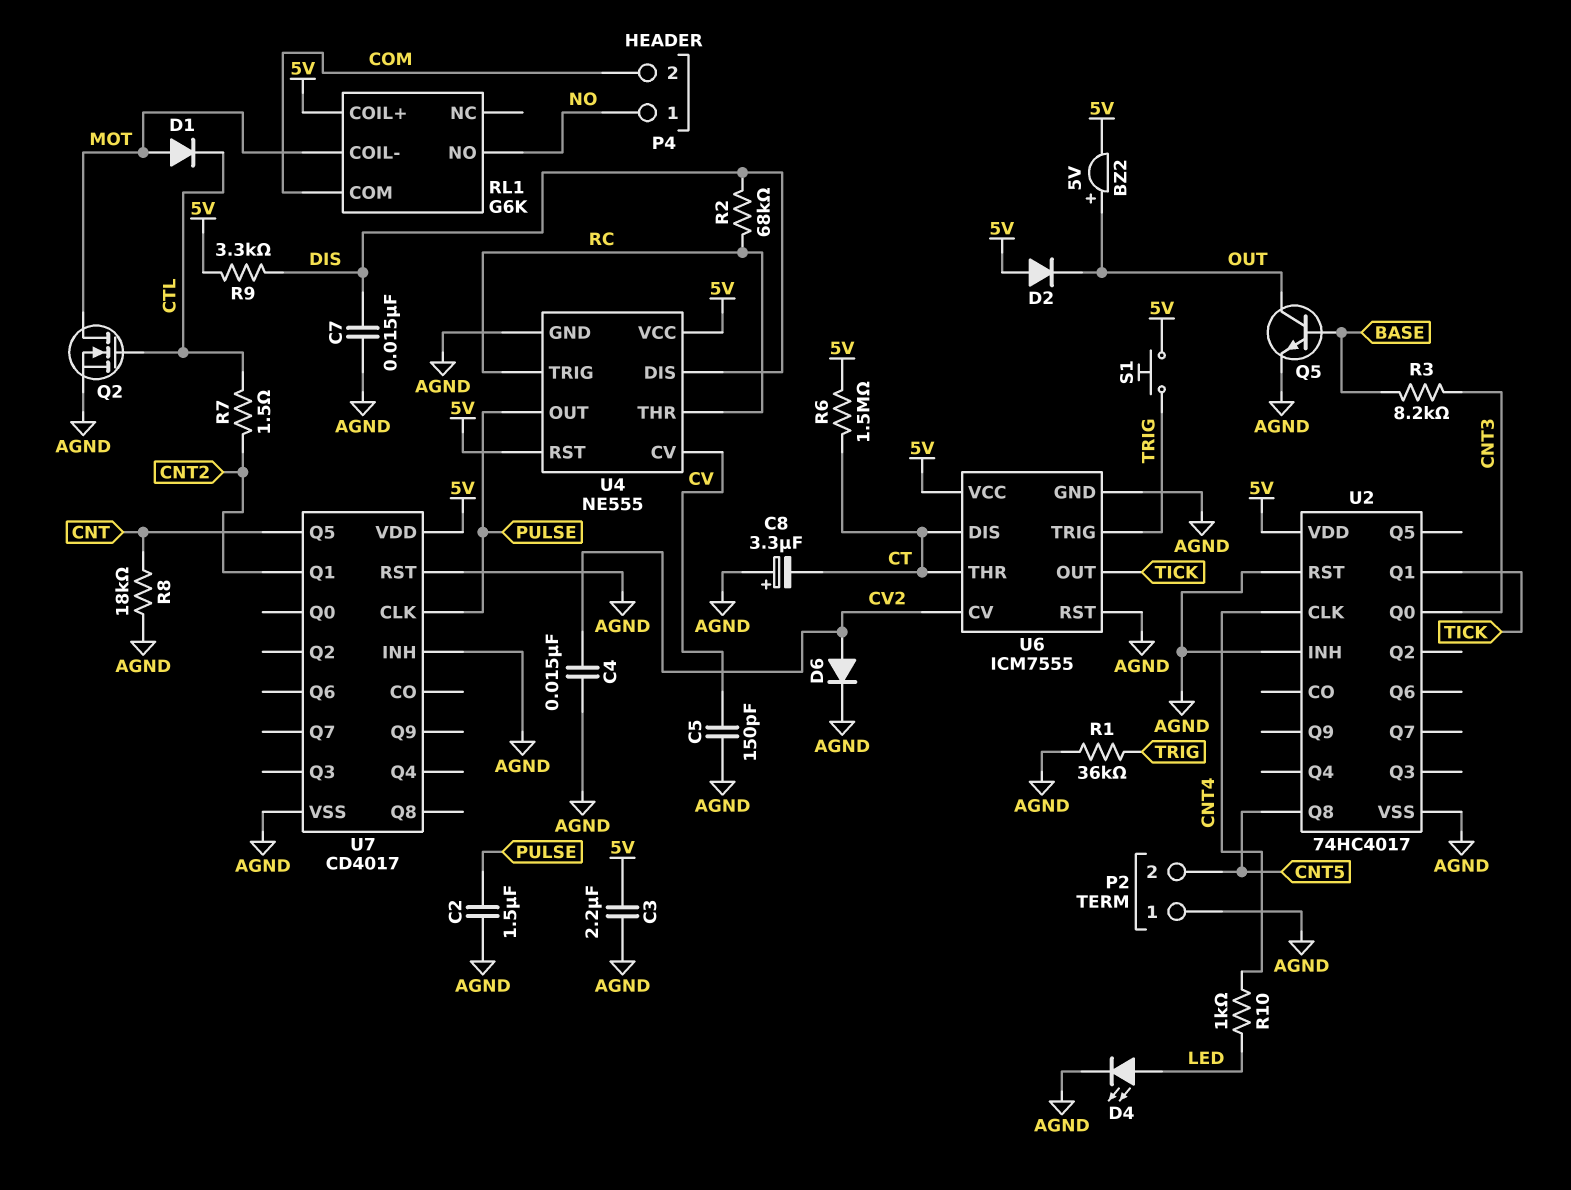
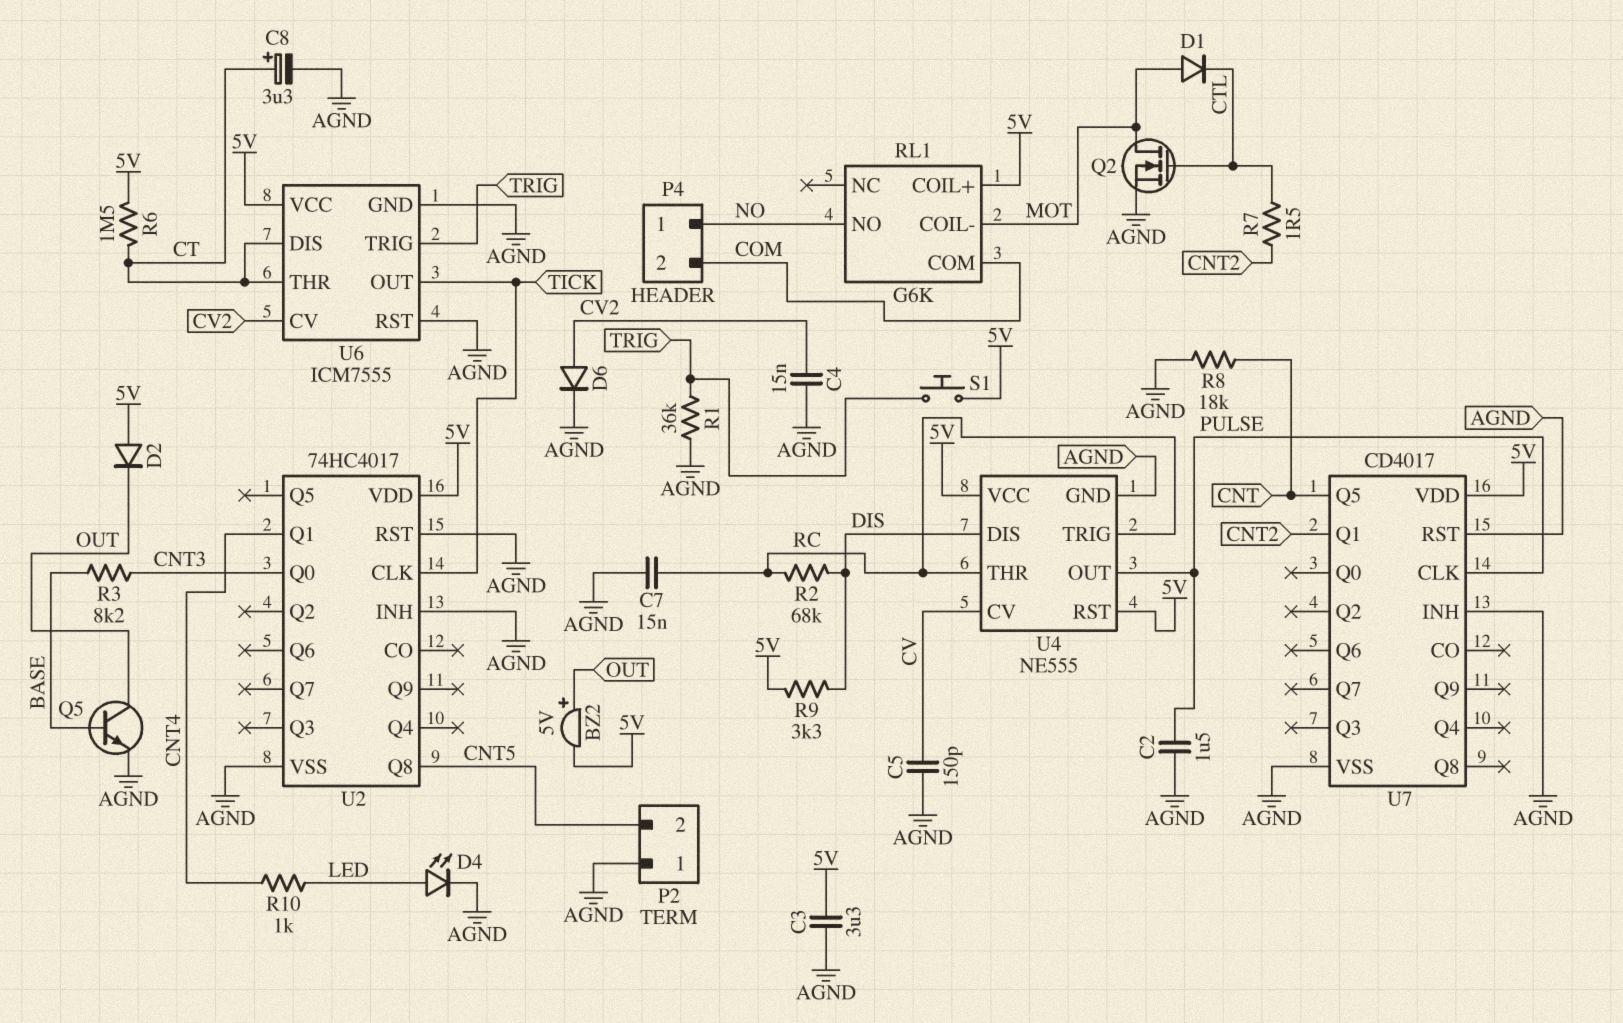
C3: 2.2uF (5V, AGND) -> 3.3uF (5V, AGND)
C7: 15nF (AGND, DIS) -> 15nF (AGND, RC)
C8: 3.3uF (plus AGND, minus CT) -> 3.3uF (plus CT, minus AGND)
U2 pin CLK: CNT4 -> TICK
U2 pin Q1: TICK -> CNT4

